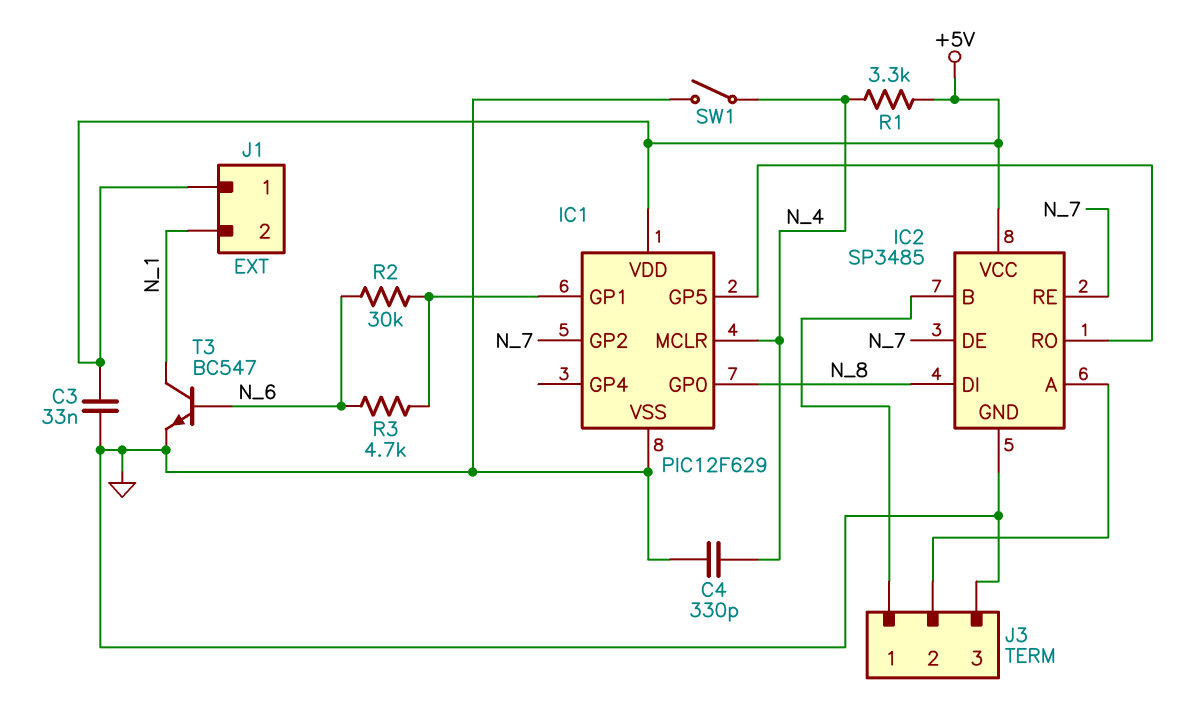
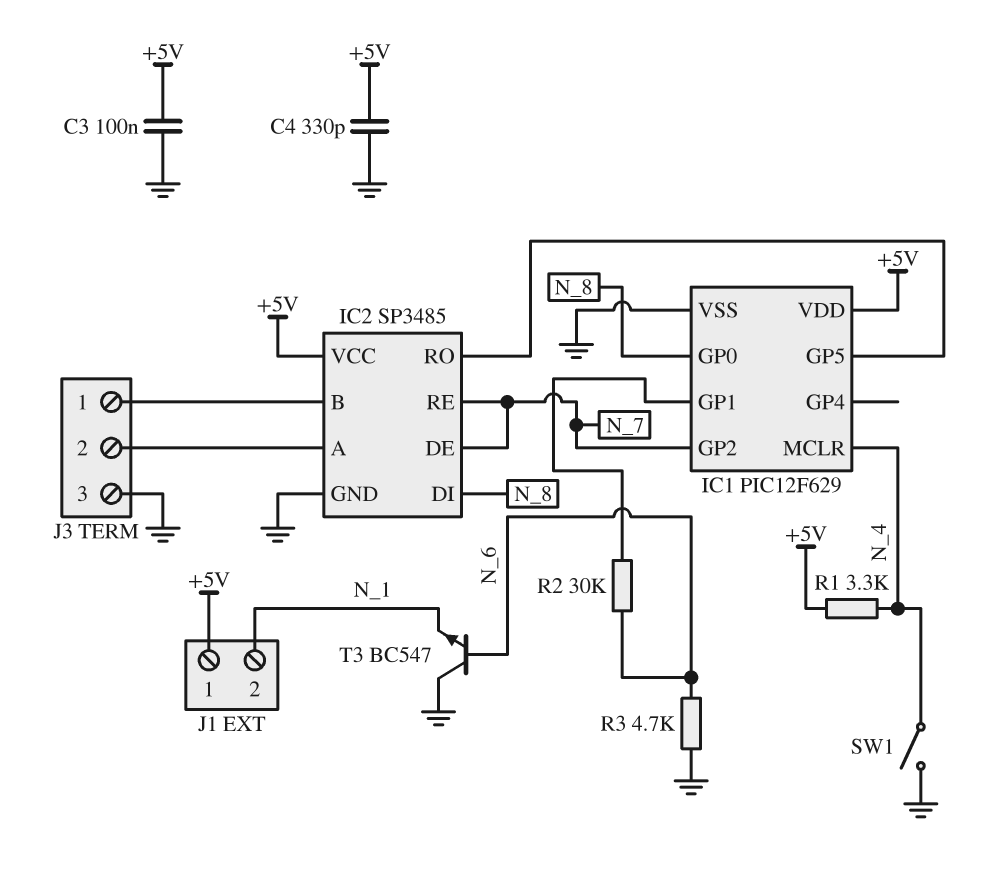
C3: 33nF (+5V, GND) -> 100nF (+5V, GND)
C4: 330pF (GND, N_4) -> 330pF (+5V, GND)
R3: 4.7k (IC1/GP1, N_6) -> 4.7k (GND, N_6)
T3: NPN BC547 (B N_6, C N_1, E GND) -> NPN BC547 (B N_6, C GND, E N_1)

